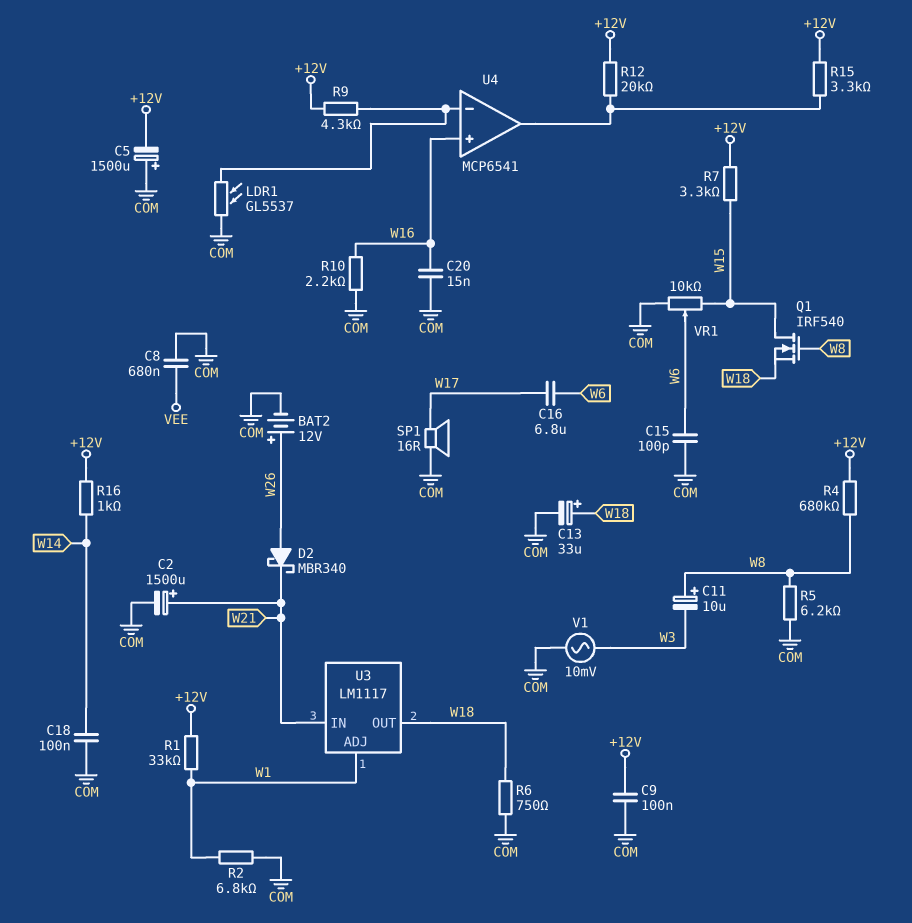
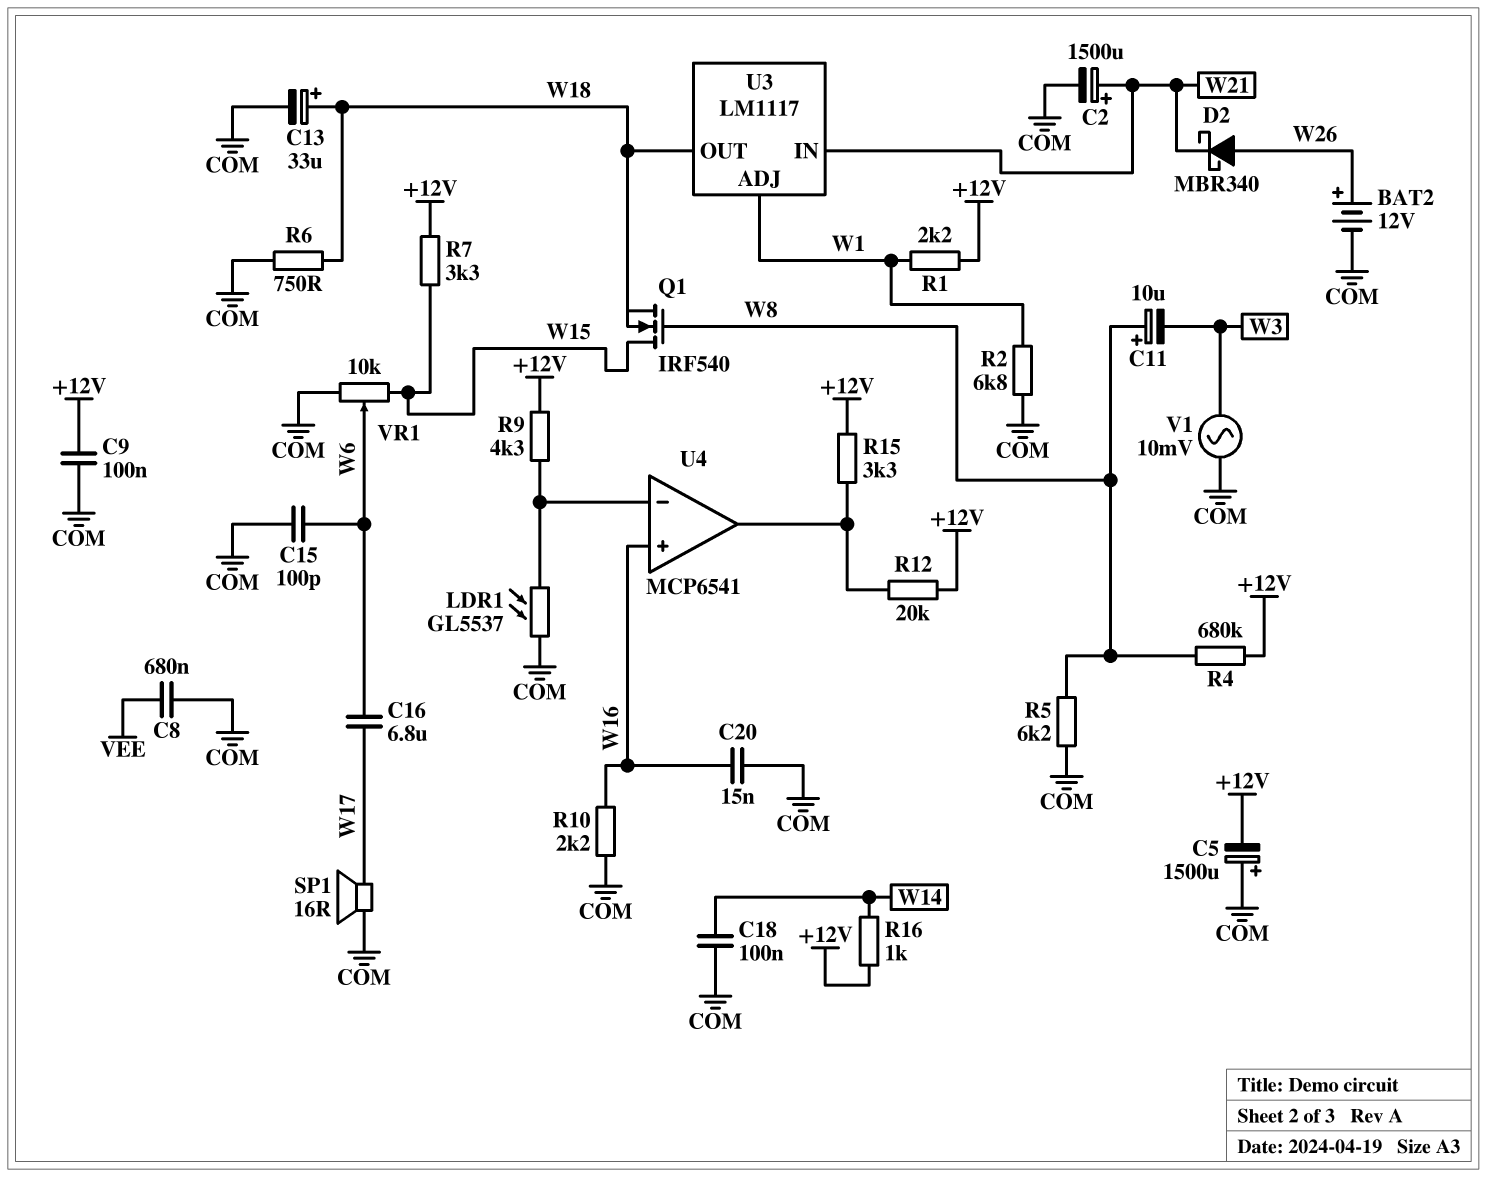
R1: 33k (+12V, W1) -> 2.2k (+12V, W1)

